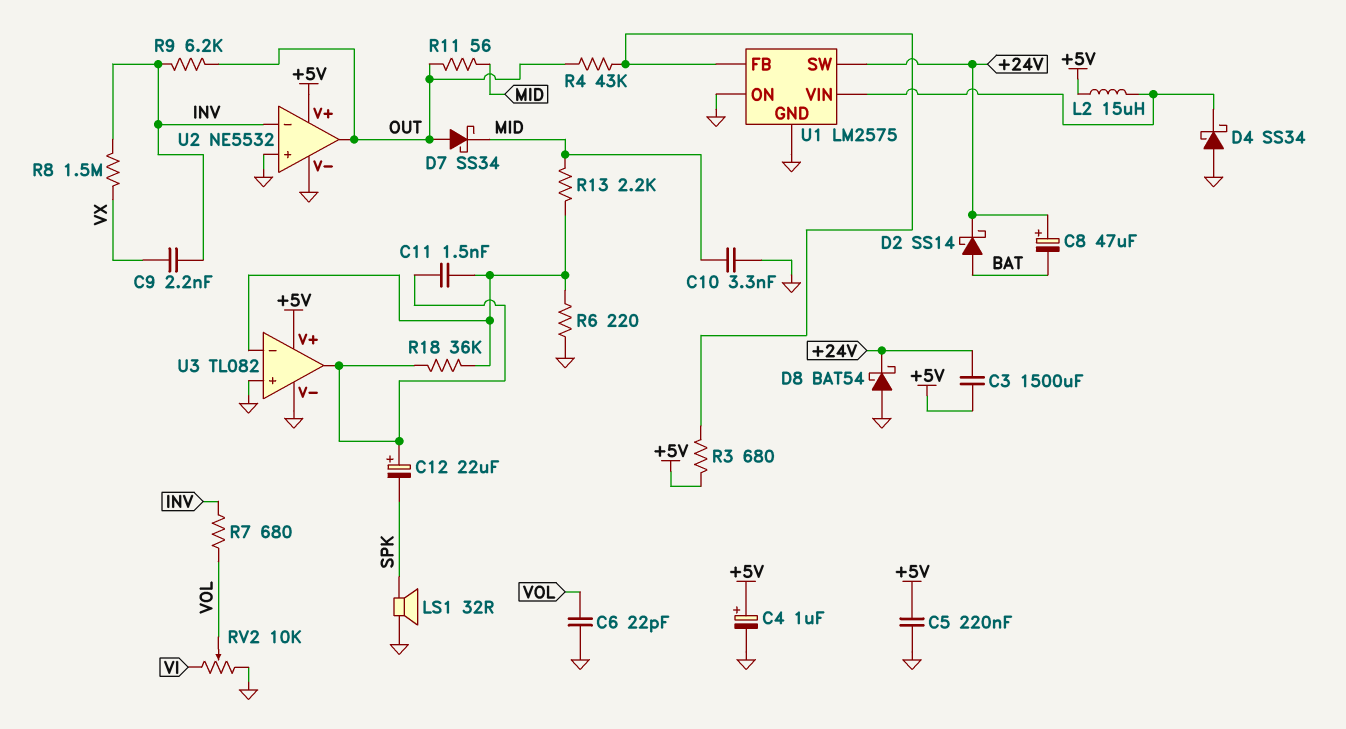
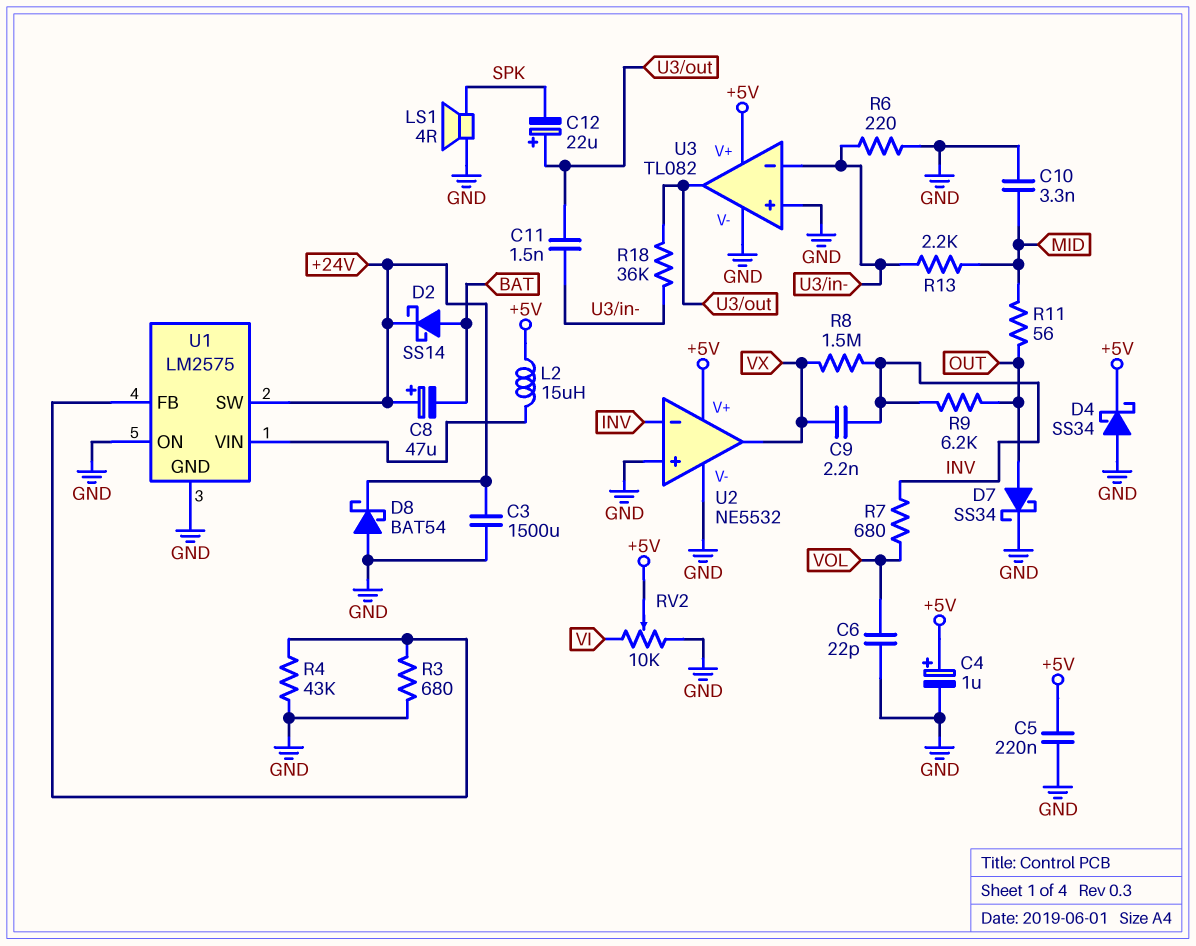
C3: 1500uF (+5V, +24V) -> 1500uF (+24V, GND)
D4: schottky SS34 (A GND, K U1/VIN) -> schottky SS34 (A GND, K +5V)
D7: schottky SS34 (A OUT, K MID) -> schottky SS34 (A OUT, K GND)
LS1: speaker 32R (GND, SPK) -> speaker 4R (GND, SPK)
R3: 680 (+5V, U1/FB) -> 680 (GND, U1/FB)
R4: 43k (OUT, U1/FB) -> 43k (GND, U1/FB)
RV2: 10k (GND, VI, wiper VOL) -> 10k (GND, VI, wiper +5V)
U2 pin out: OUT -> VX

